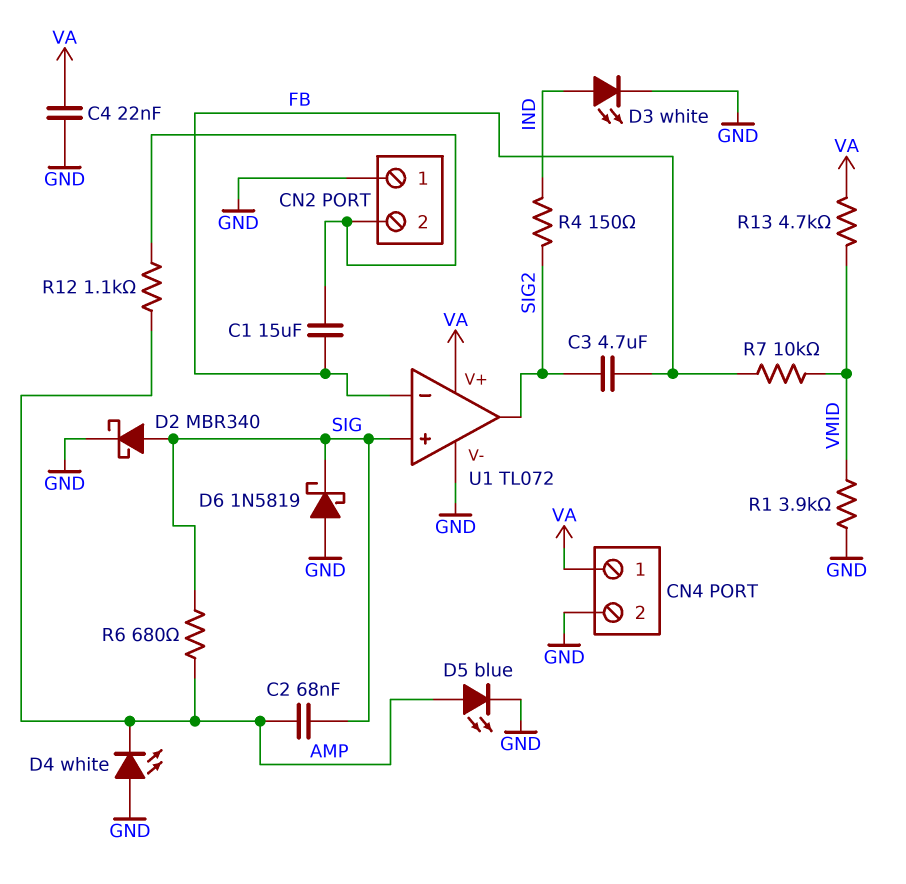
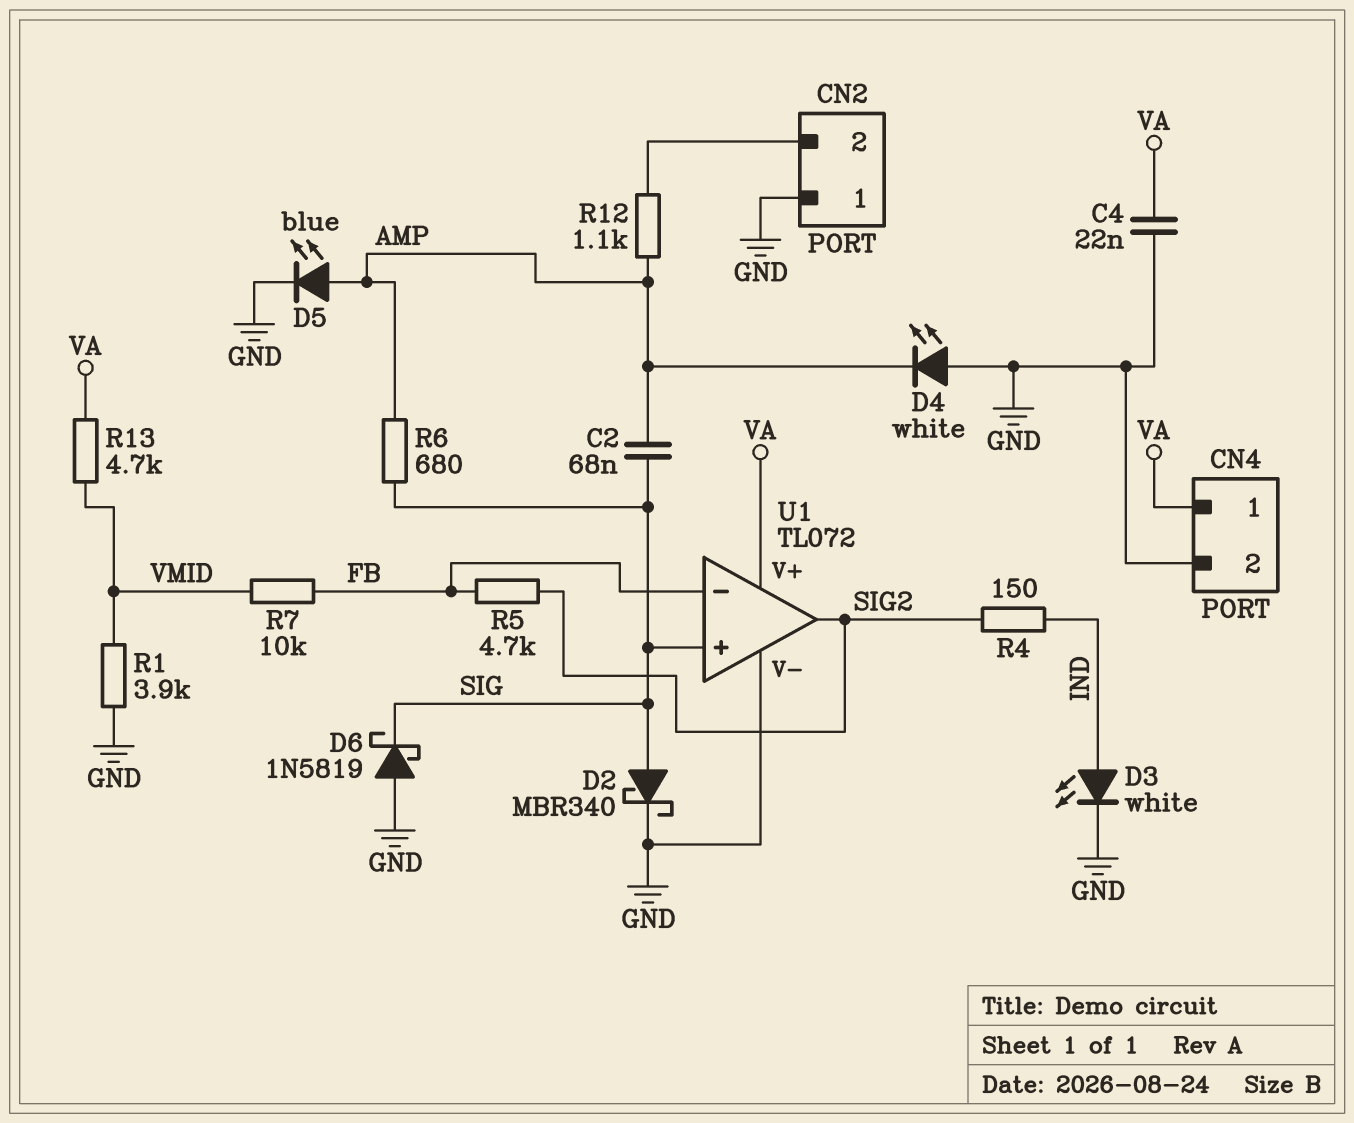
C1: 15uF (CN2/2, FB) -> none
C3: 4.7uF (FB, SIG2) -> none
R5: none -> 4.7k (FB, SIG2)

